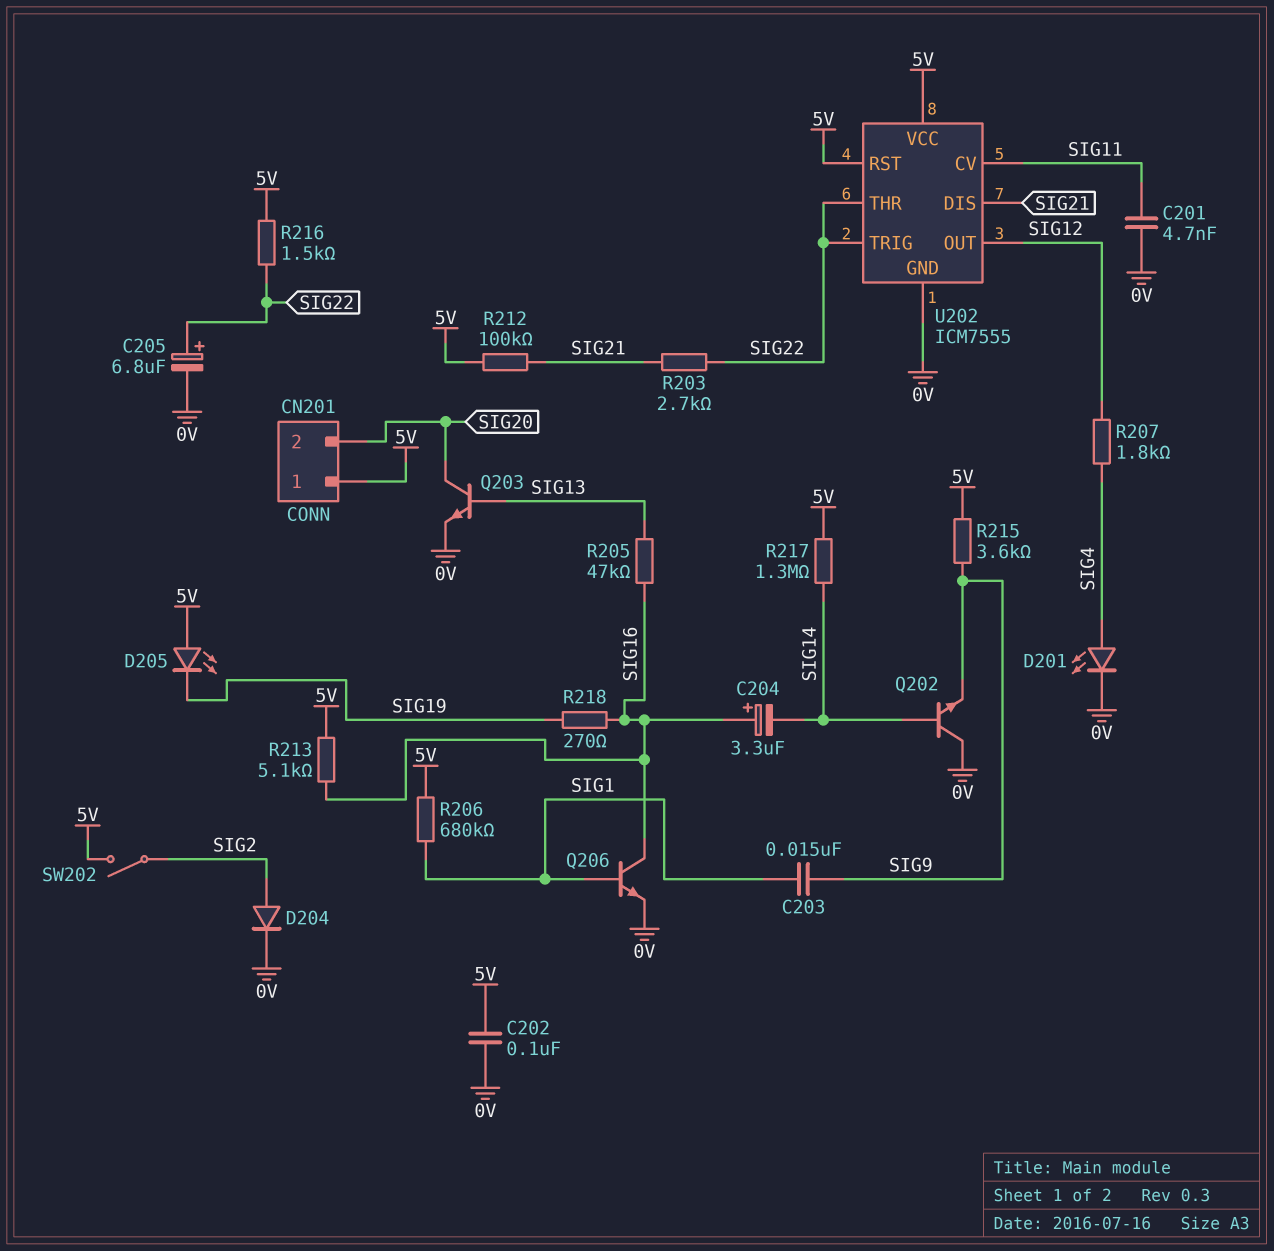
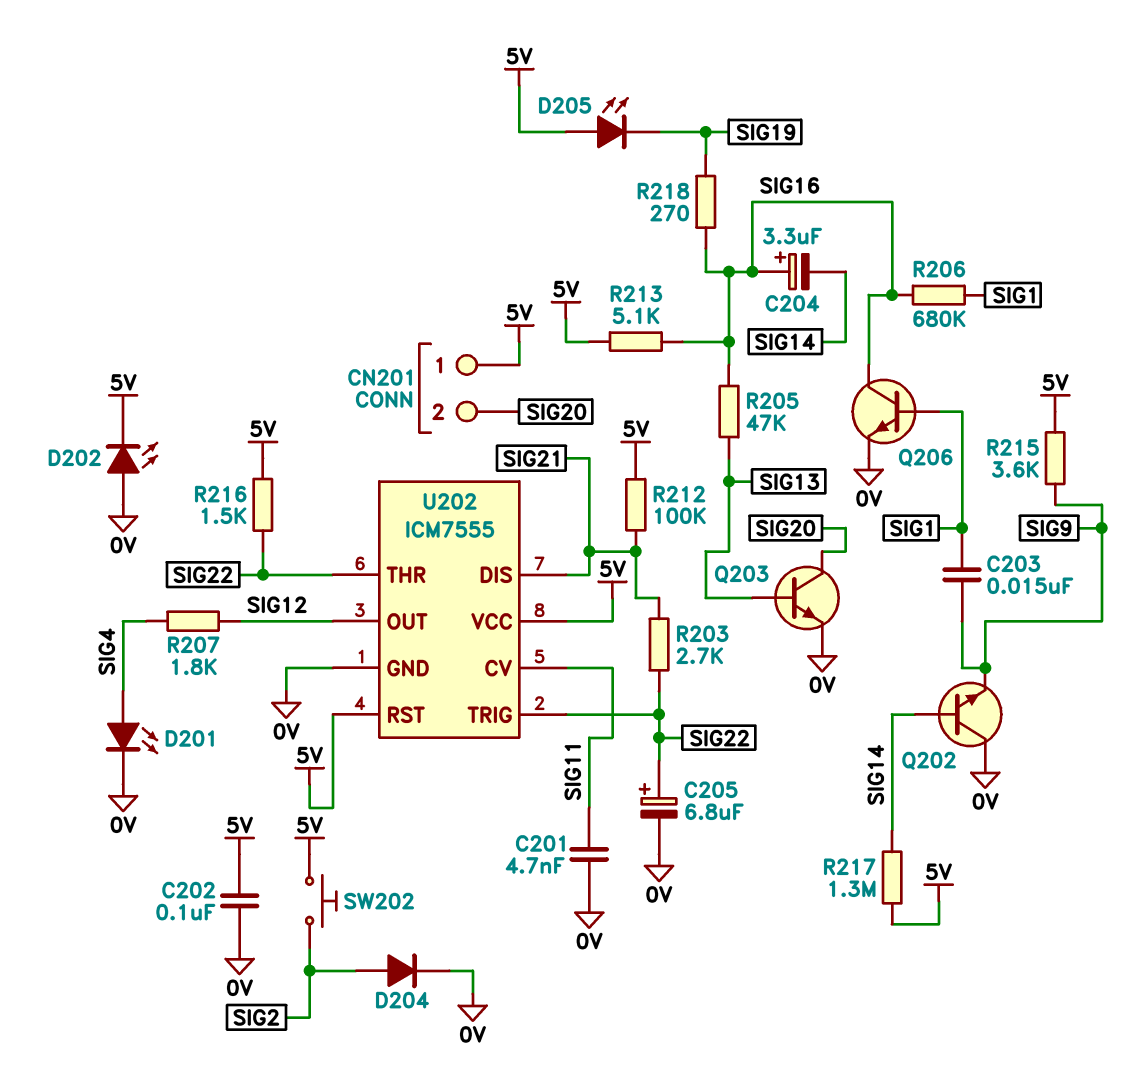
D202: none -> LED (A 0V, K 5V)
R206: 680k (5V, SIG1) -> 680k (SIG1, SIG16)
SW202: switch (5V, SIG2) -> button (5V, SIG2)

